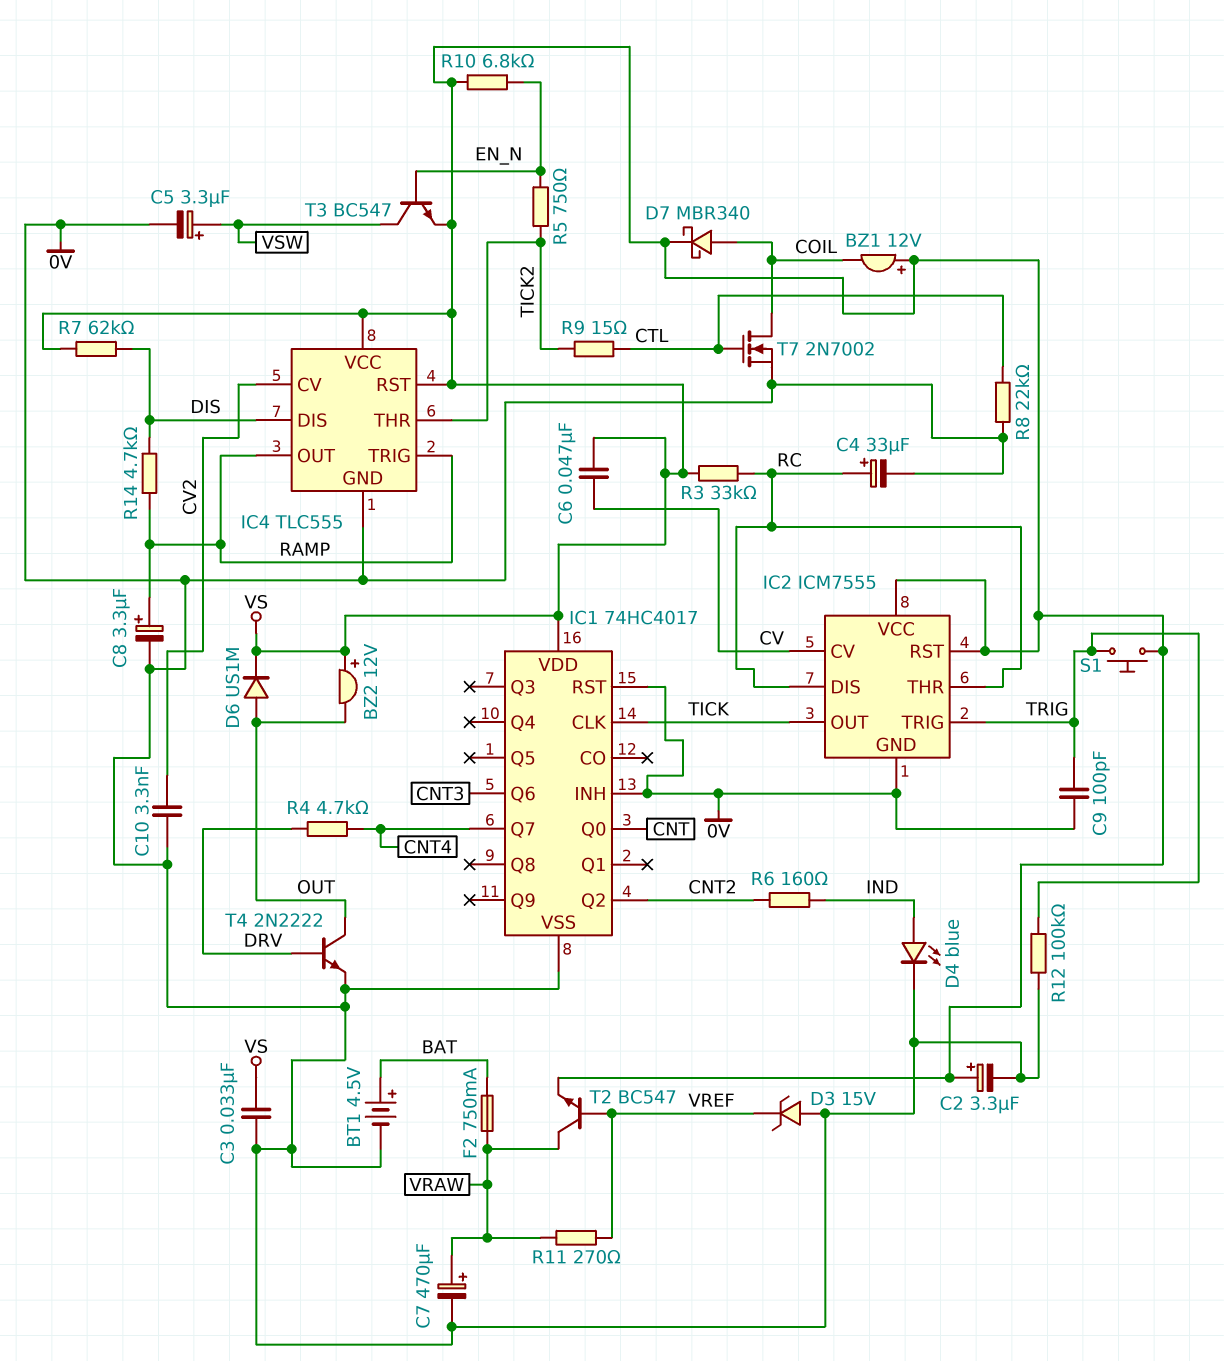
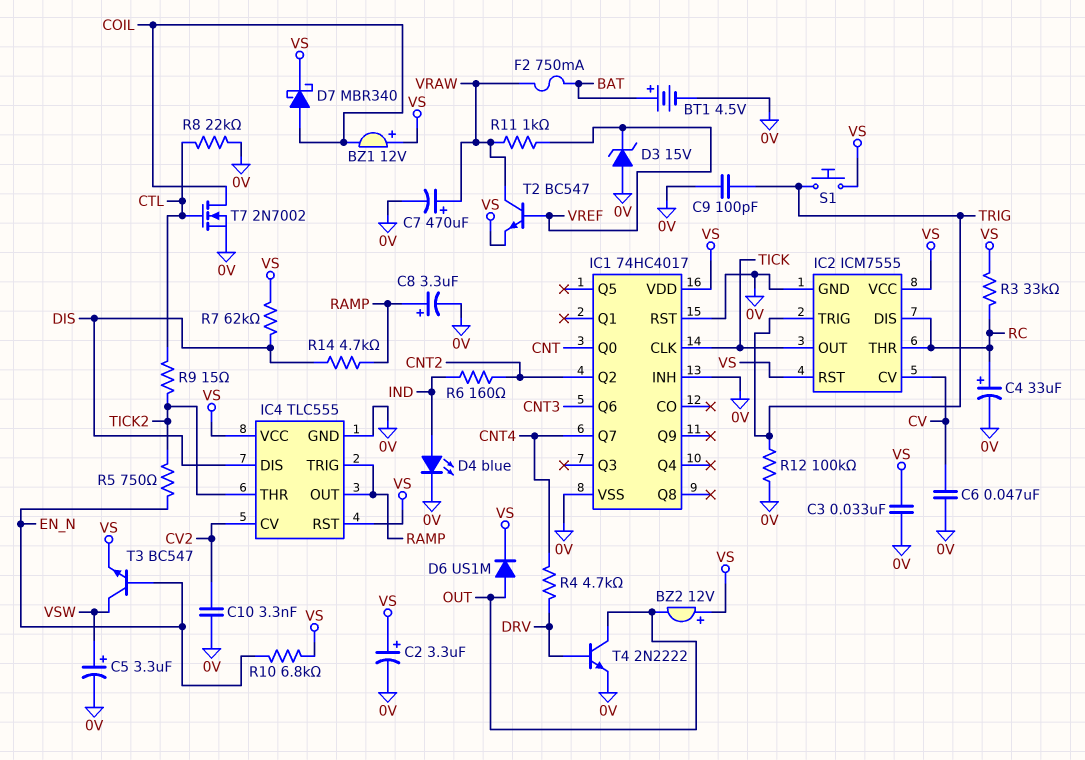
C6: 47nF (CV, VS) -> 47nF (0V, CV)
R11: 270 (VRAW, VREF) -> 1k (VRAW, VREF)

